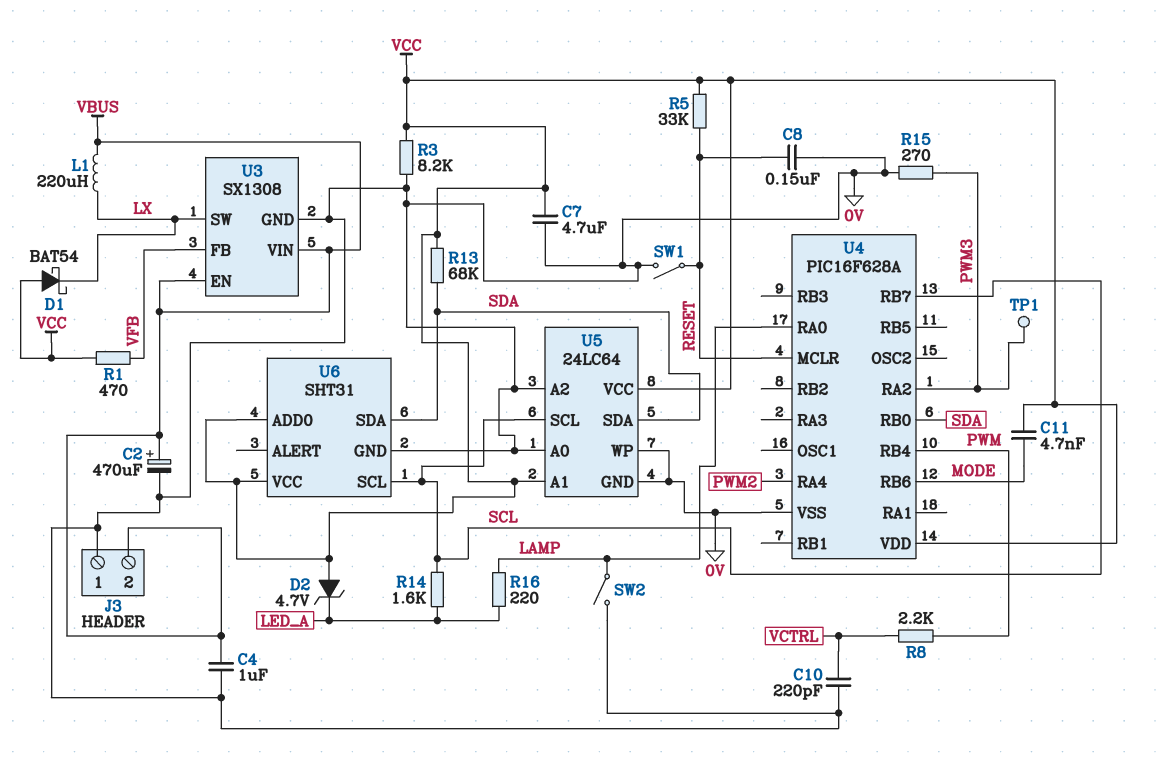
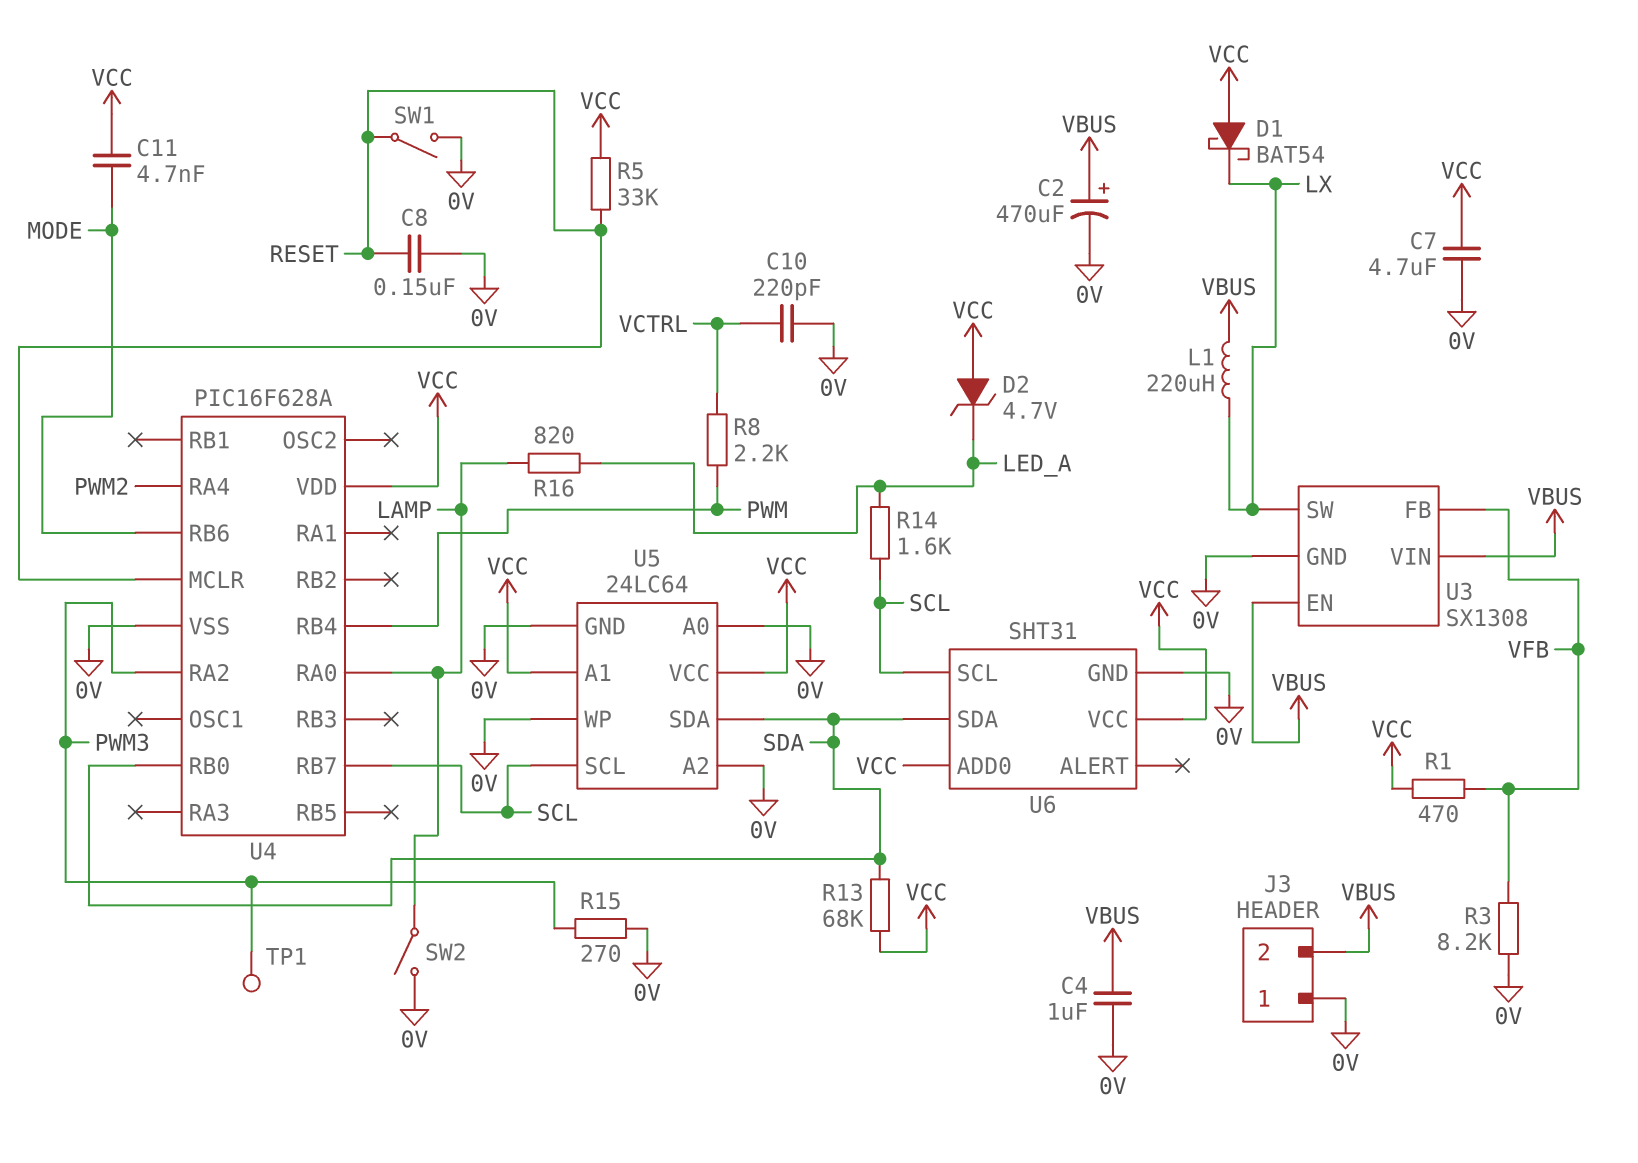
R3: 8.2k (0V, VCC) -> 8.2k (0V, VFB)
R16: 220 (LAMP, LED_A) -> 820 (LAMP, LED_A)

